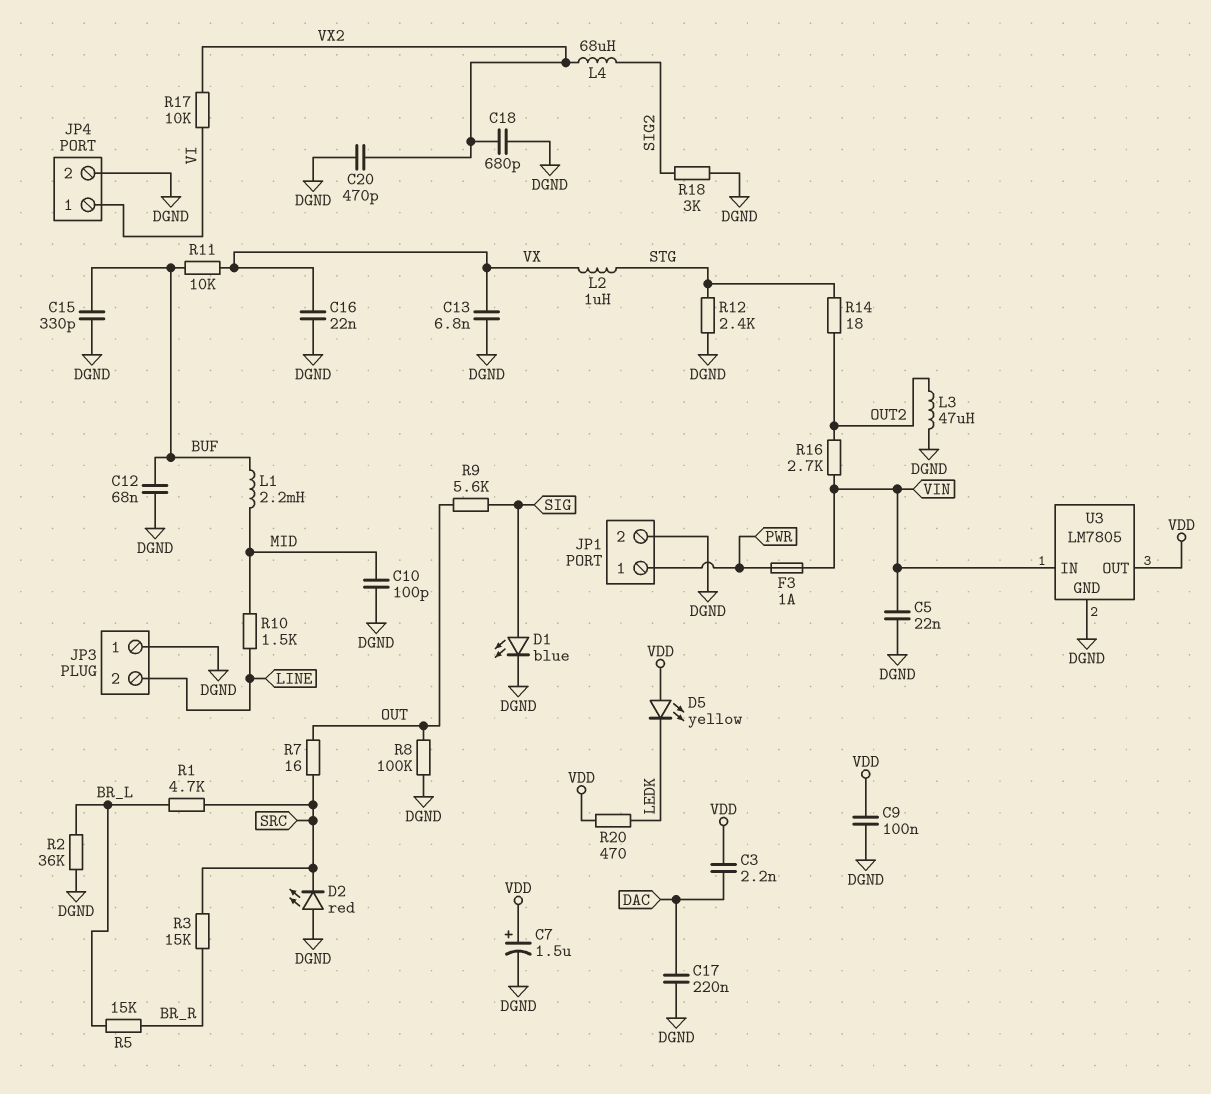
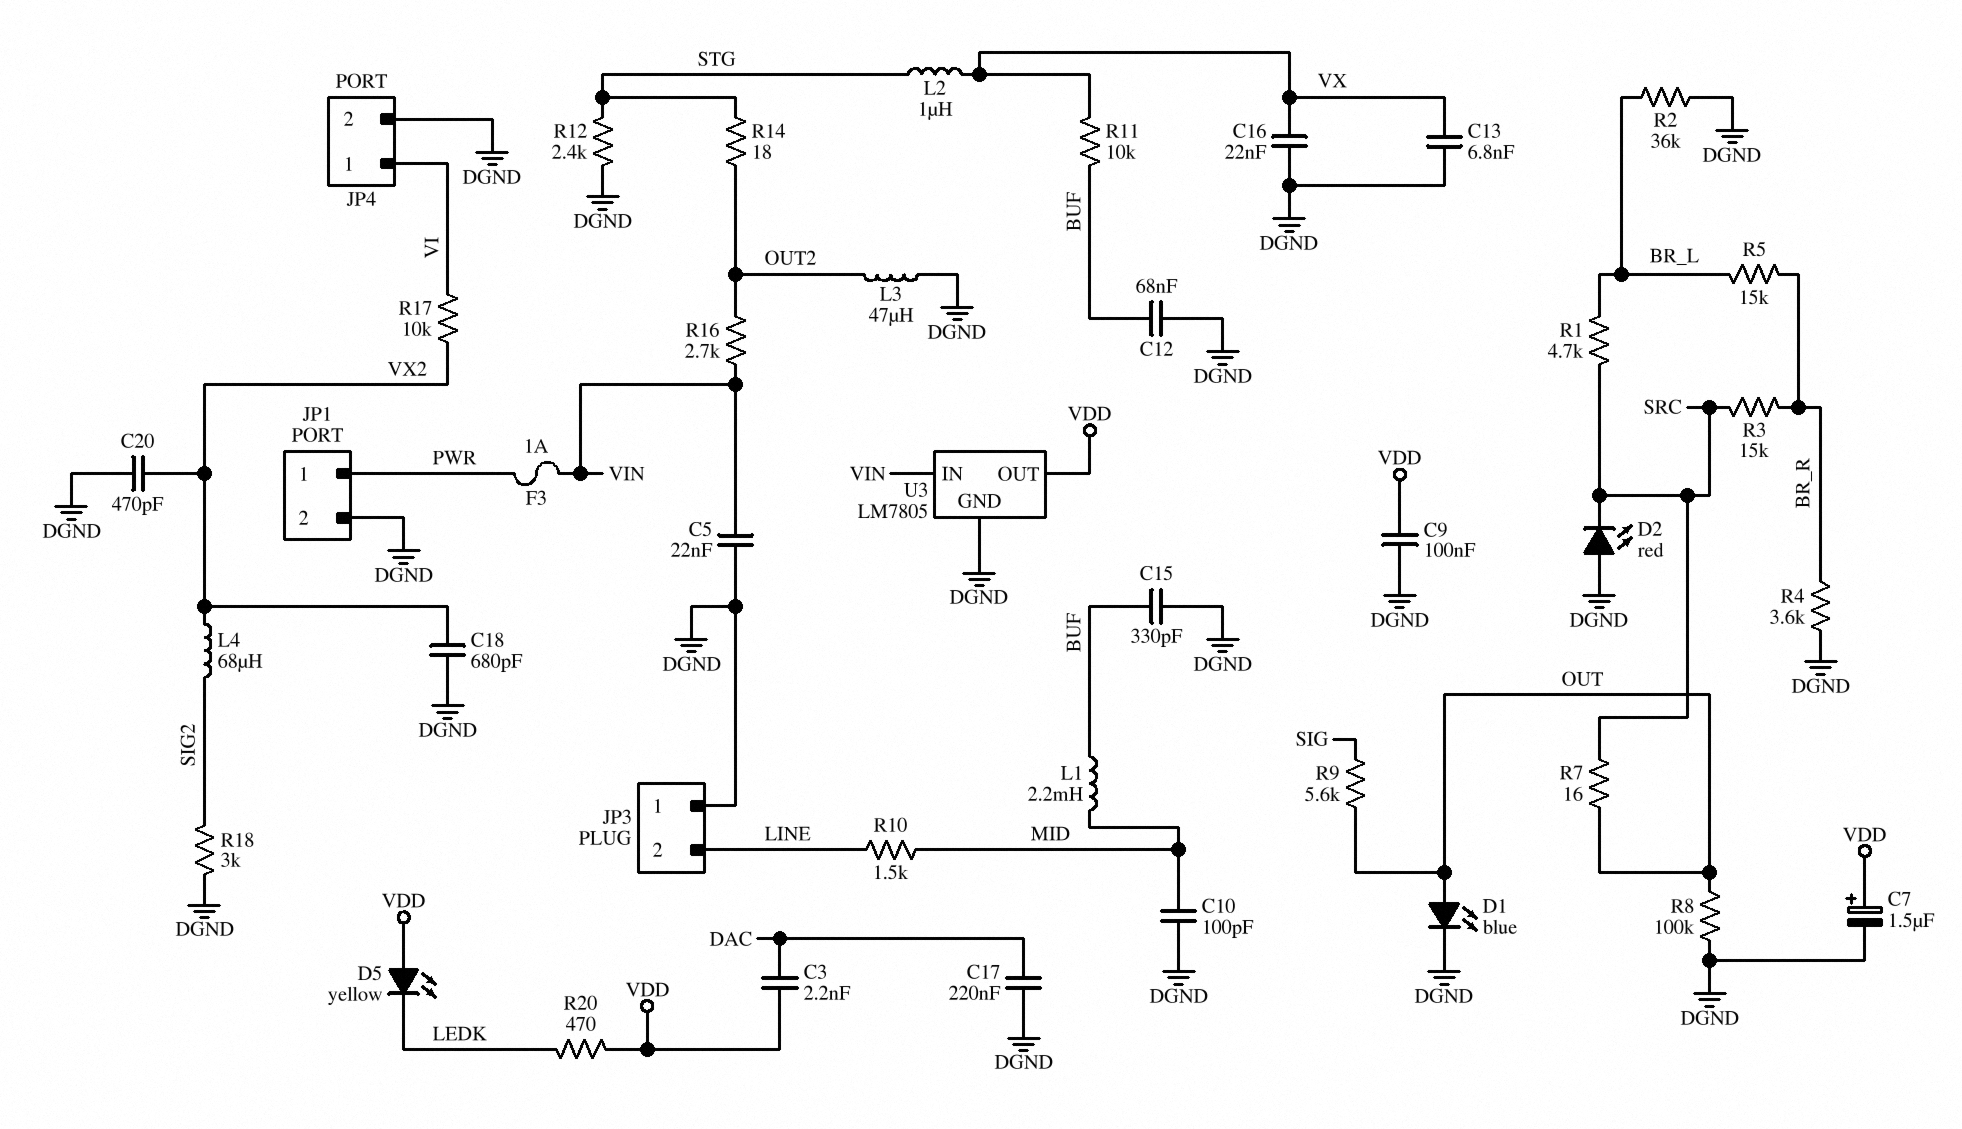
D1: LED blue (A SIG, K DGND) -> LED blue (A OUT, K DGND)
R4: none -> 3.6k (BR_R, DGND)

